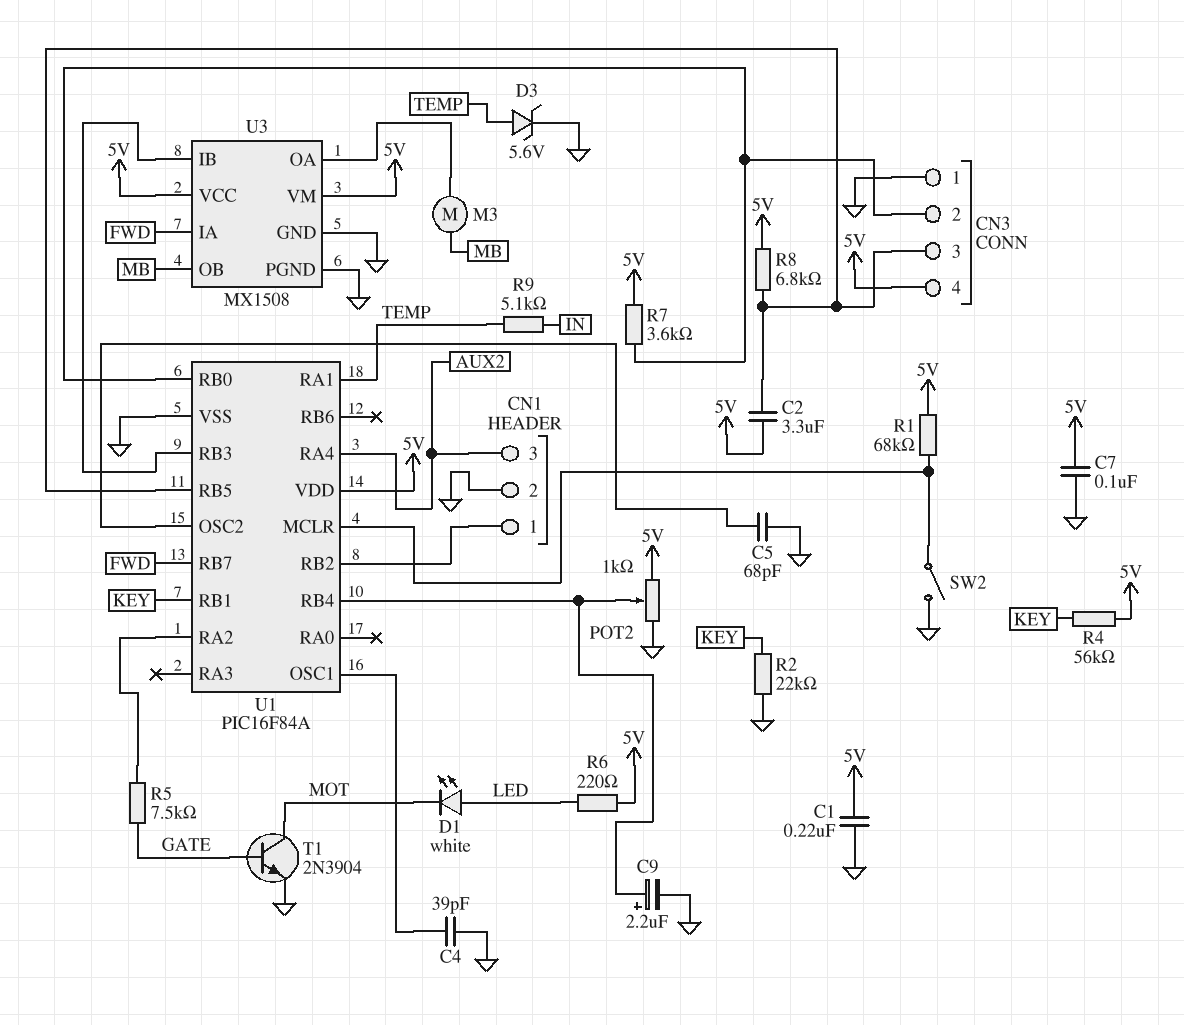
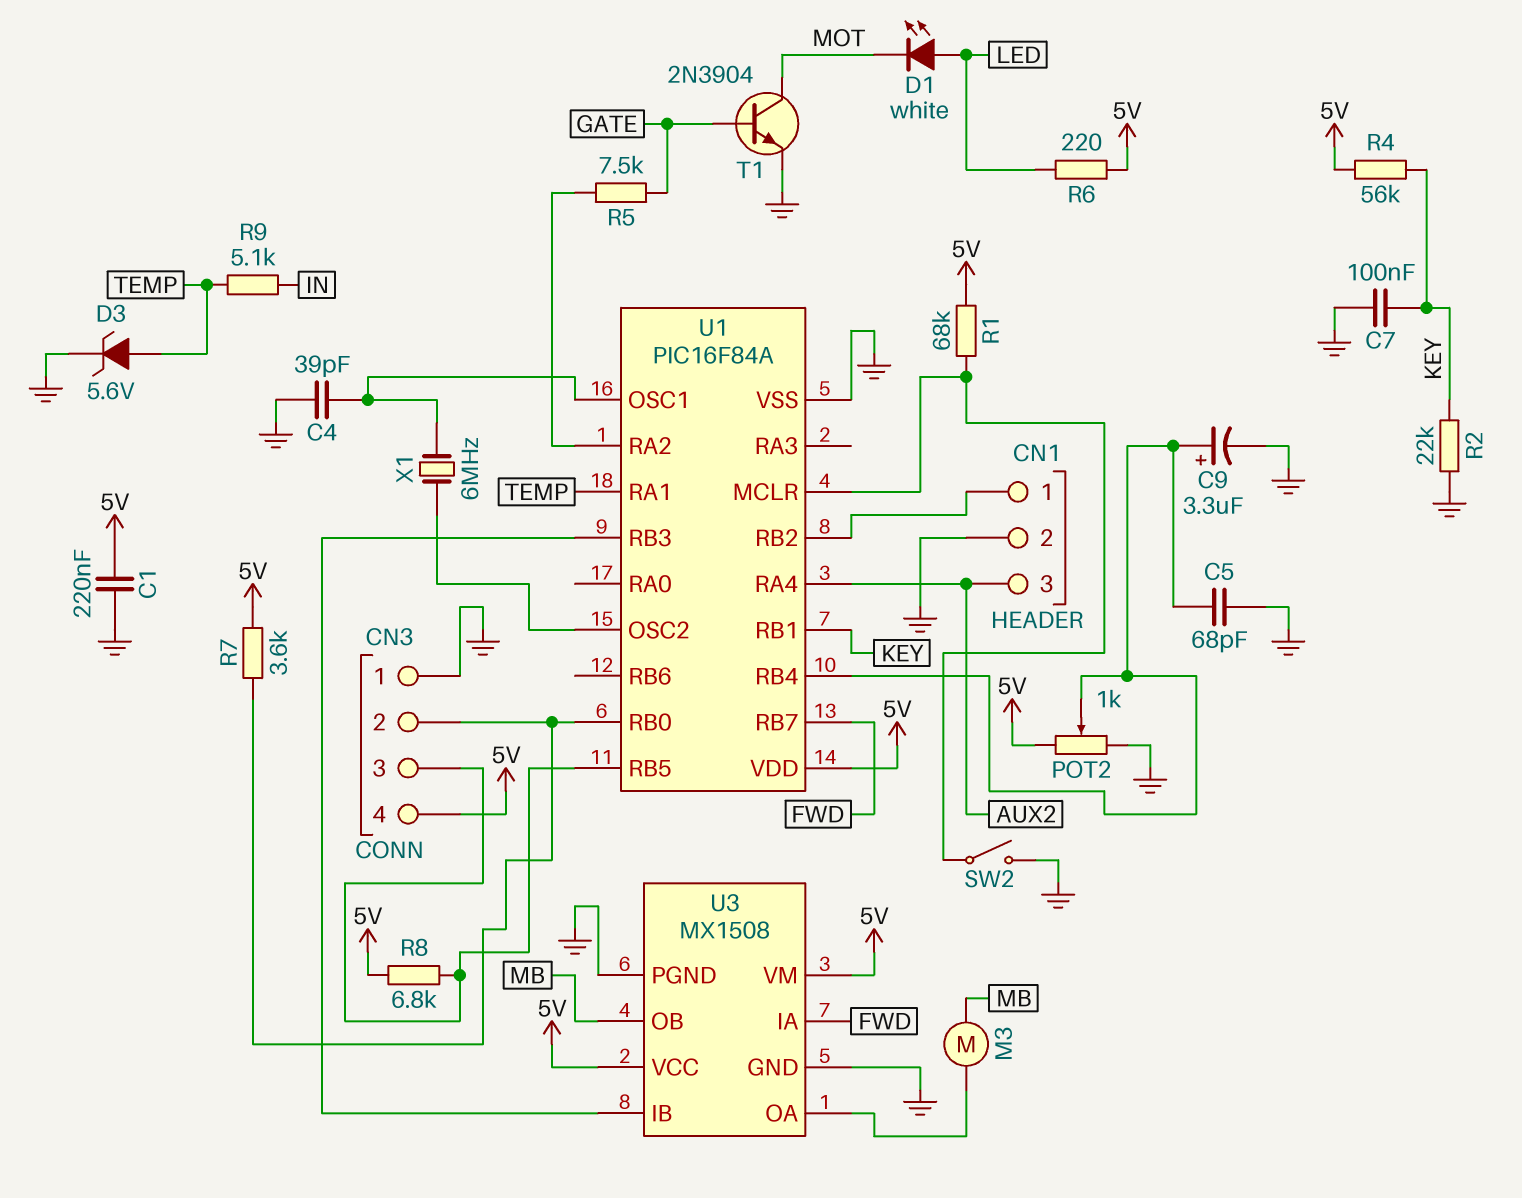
C2: 3.3uF (5V, CN3/3) -> none
C5: 68pF (GND, U1/OSC2) -> 68pF (GND, U1/RB4)
C7: 100nF (5V, GND) -> 100nF (GND, KEY)
C9: 2.2uF (plus U1/RB4, minus GND) -> 3.3uF (plus U1/RB4, minus GND)
X1: none -> 6MHz (U1/OSC1, U1/OSC2)

